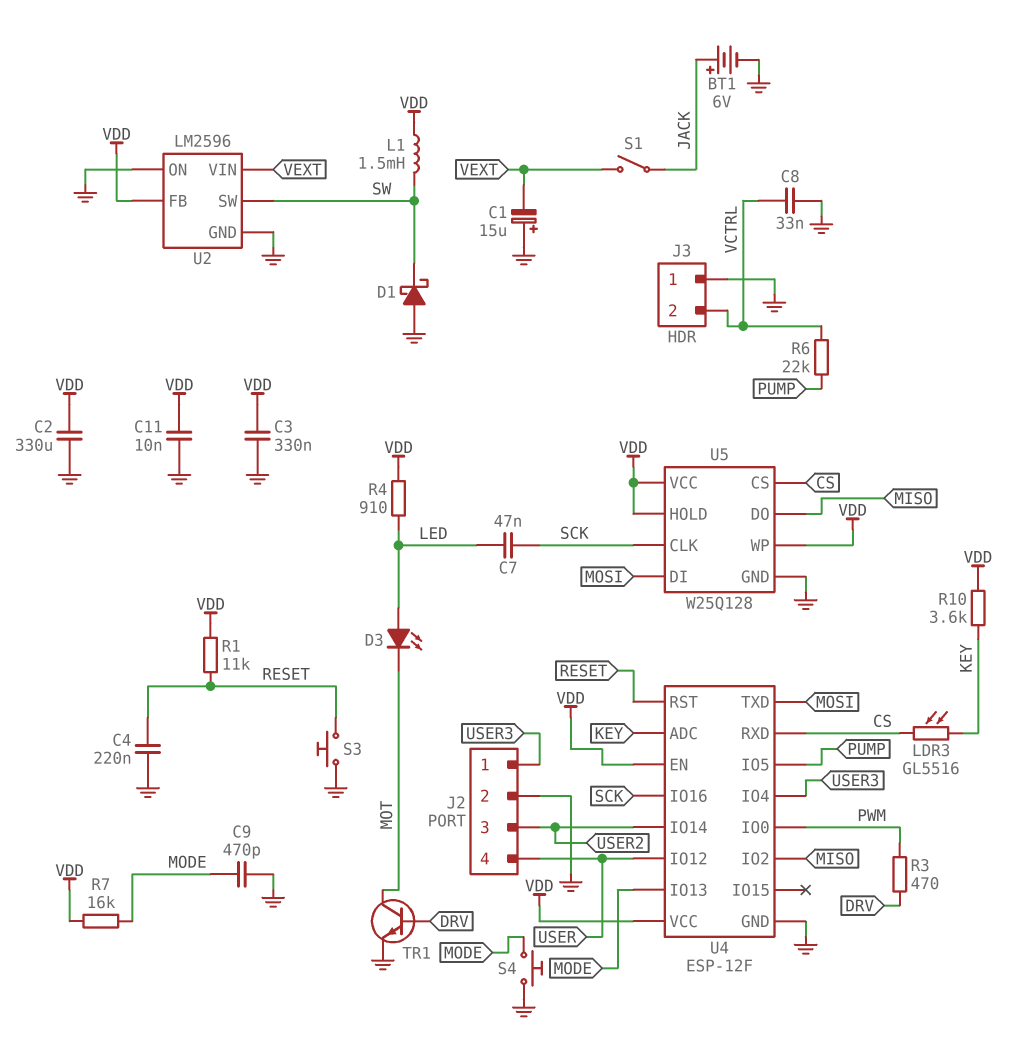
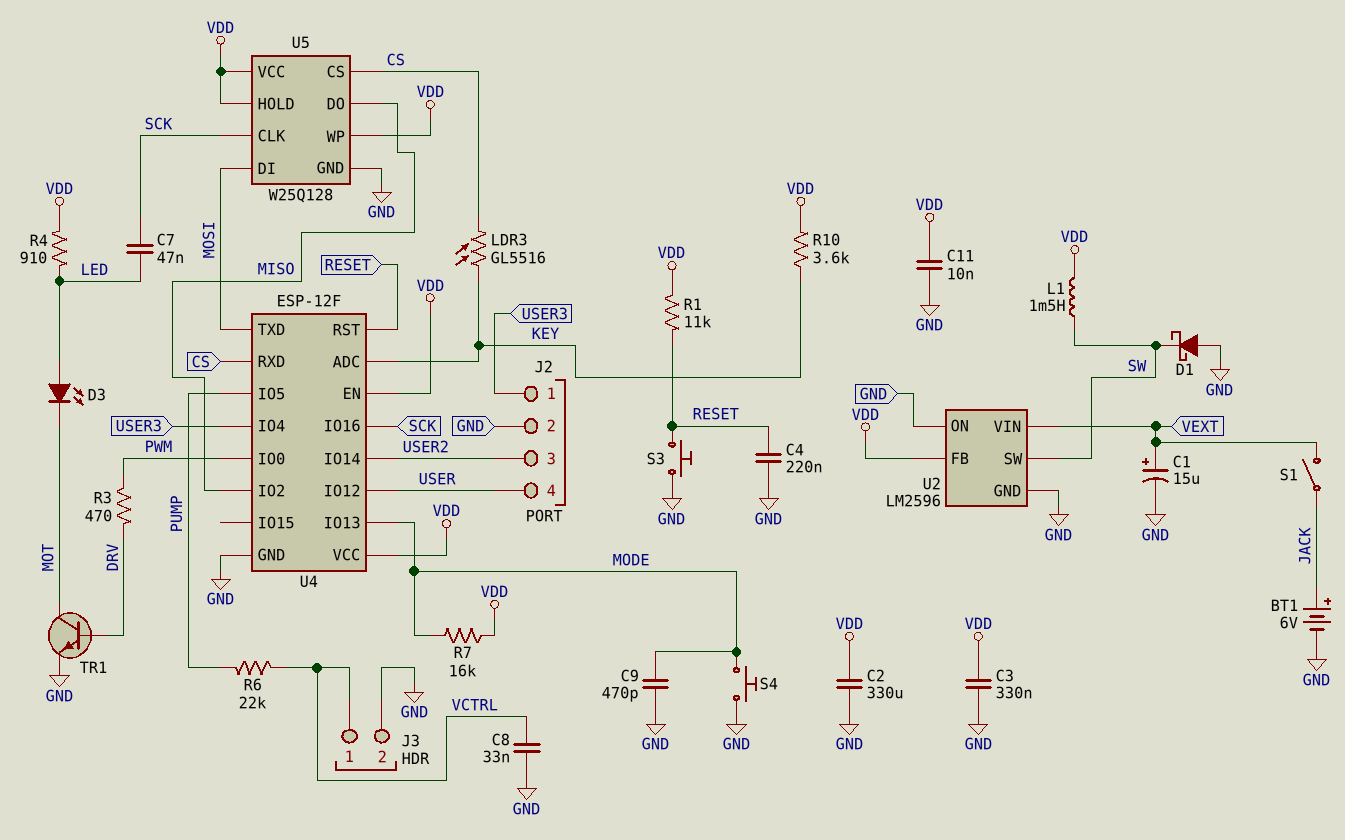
C1: 15uF (plus GND, minus VEXT) -> 15uF (plus VEXT, minus GND)
J3 pin 1: GND -> VCTRL
J3 pin 2: VCTRL -> GND

